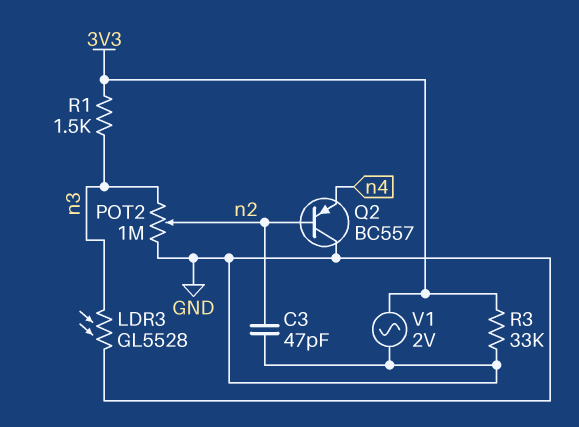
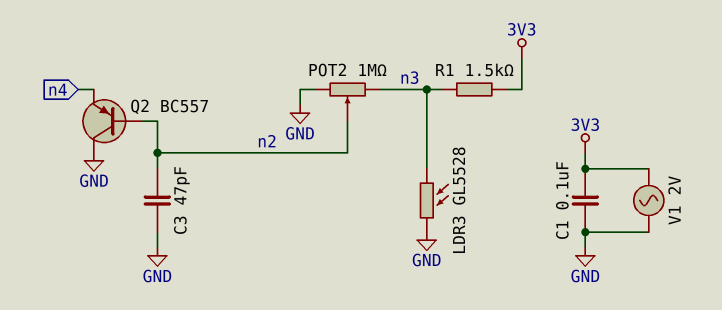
C1: none -> 100nF (3V3, GND)
R3: 33k (3V3, GND) -> none

